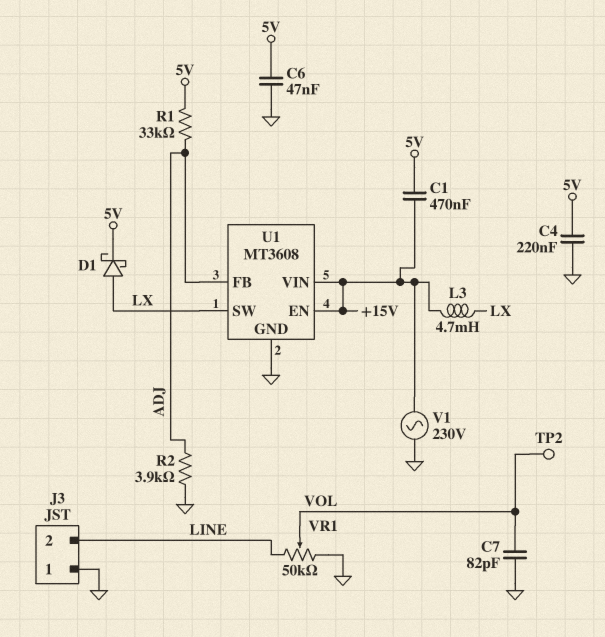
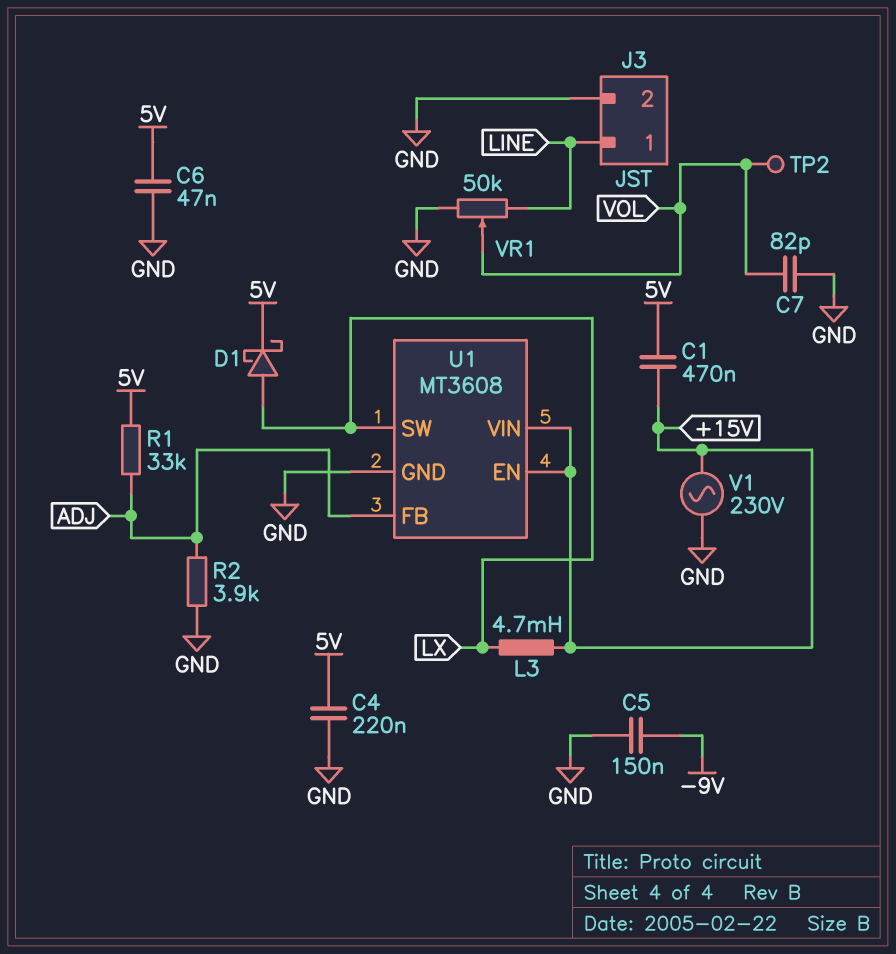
C5: none -> 150nF (-9V, GND)
J3 pin 1: GND -> LINE
J3 pin 2: LINE -> GND

